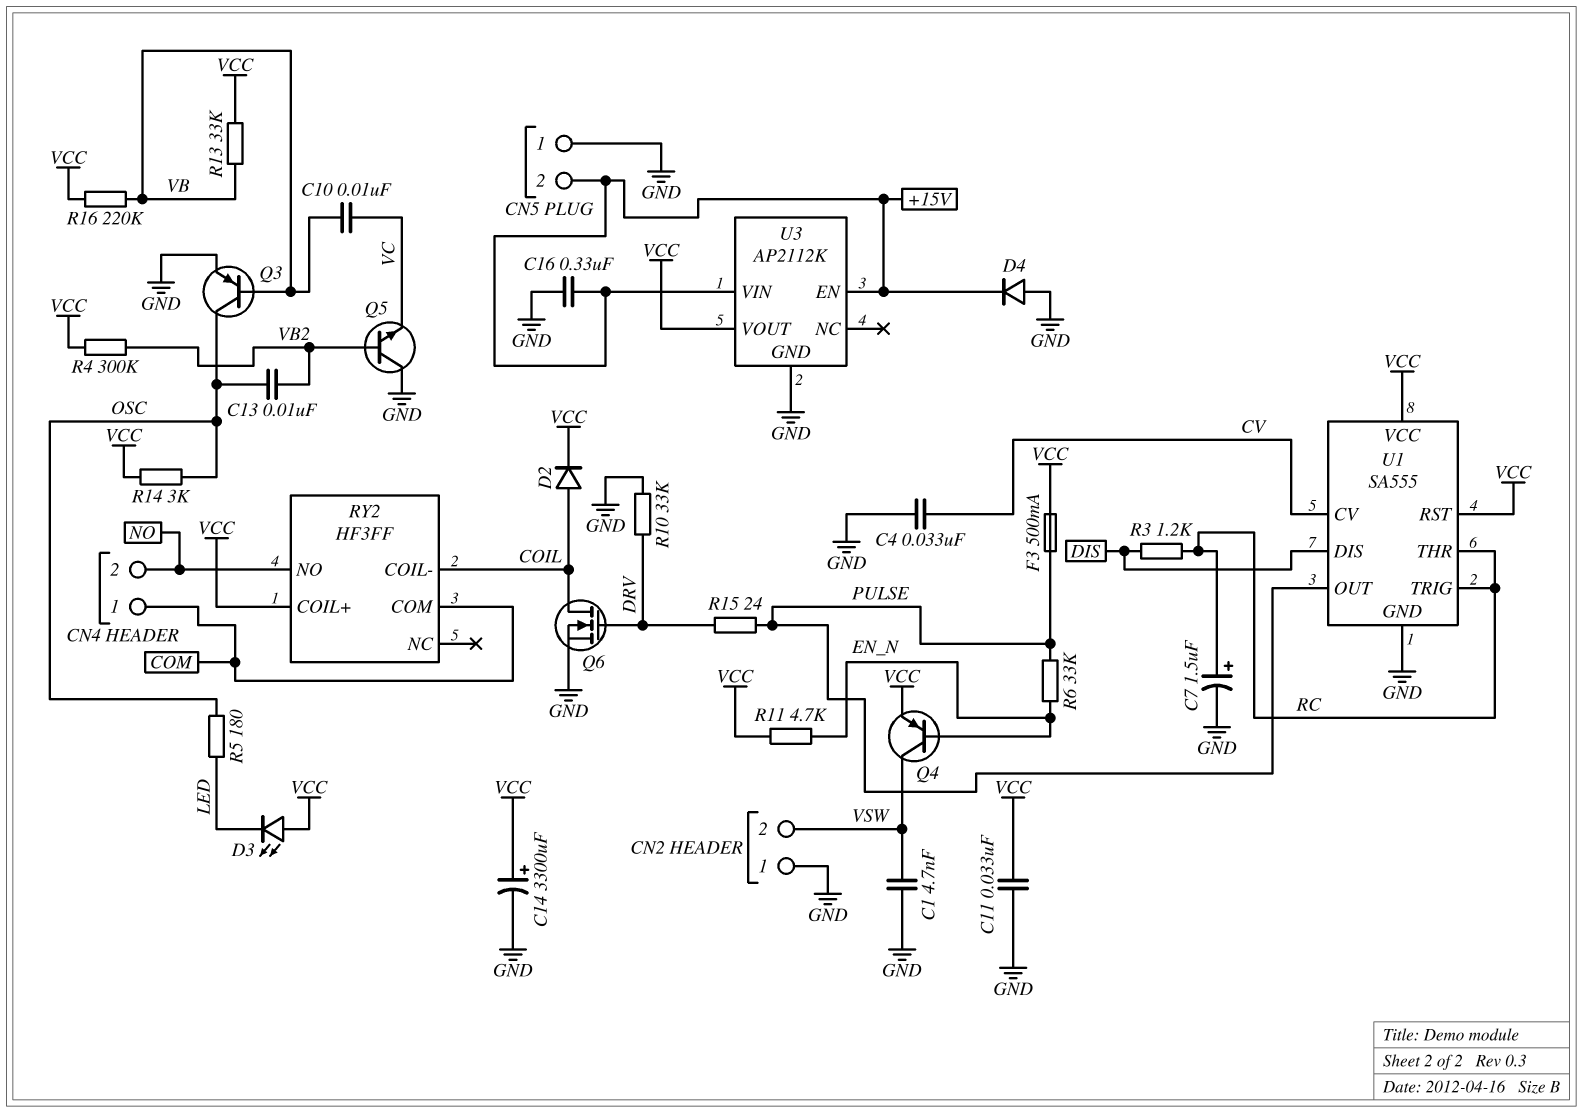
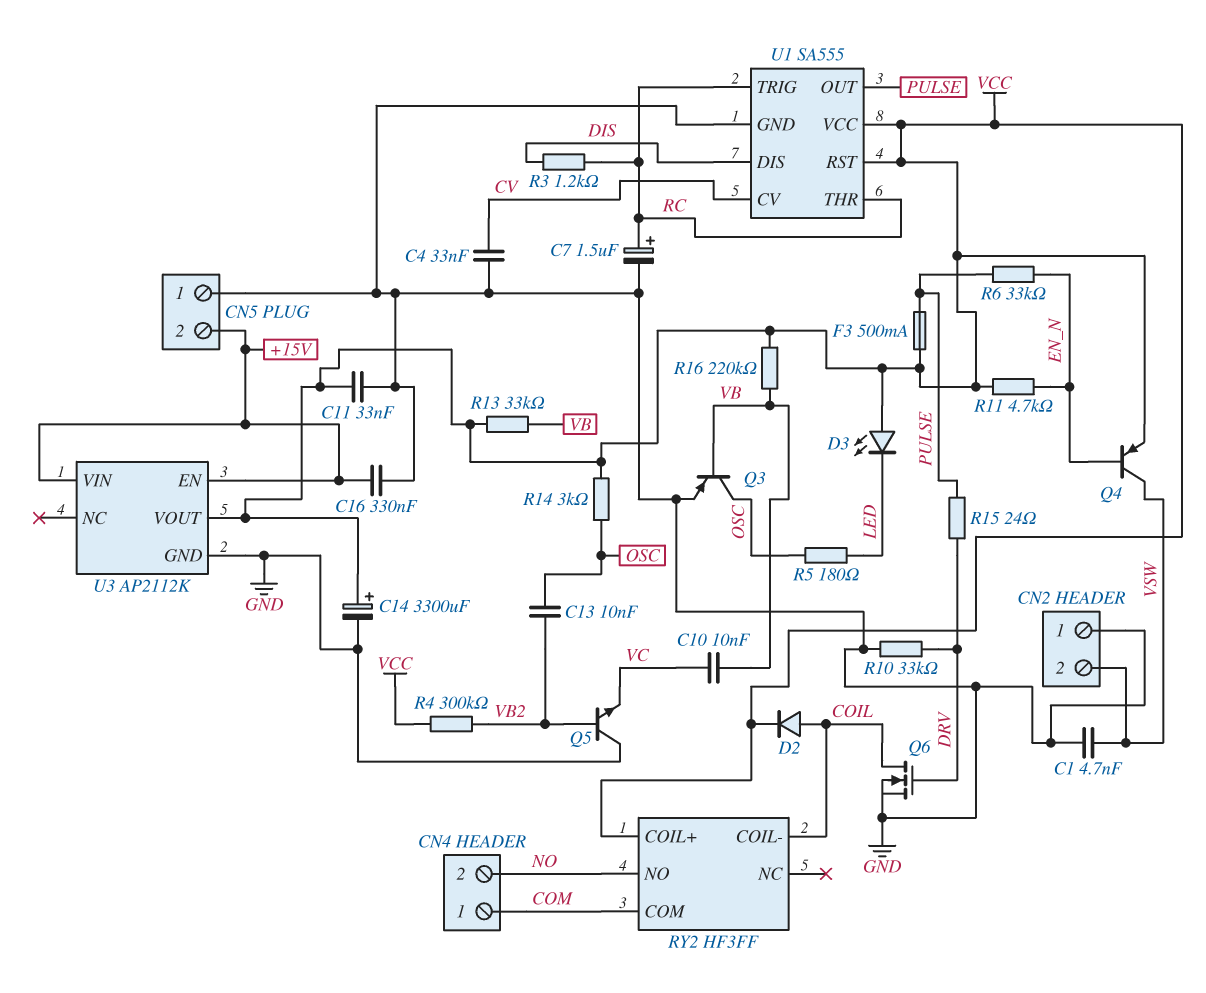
D4: diode (A GND, K +15V) -> none

